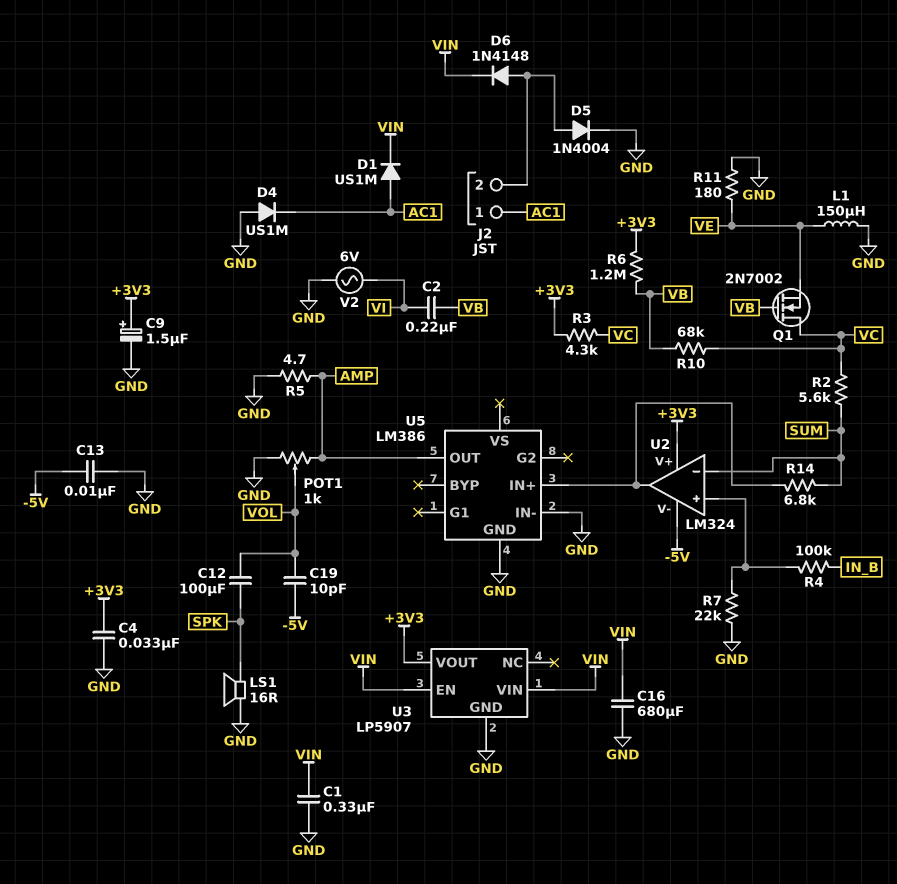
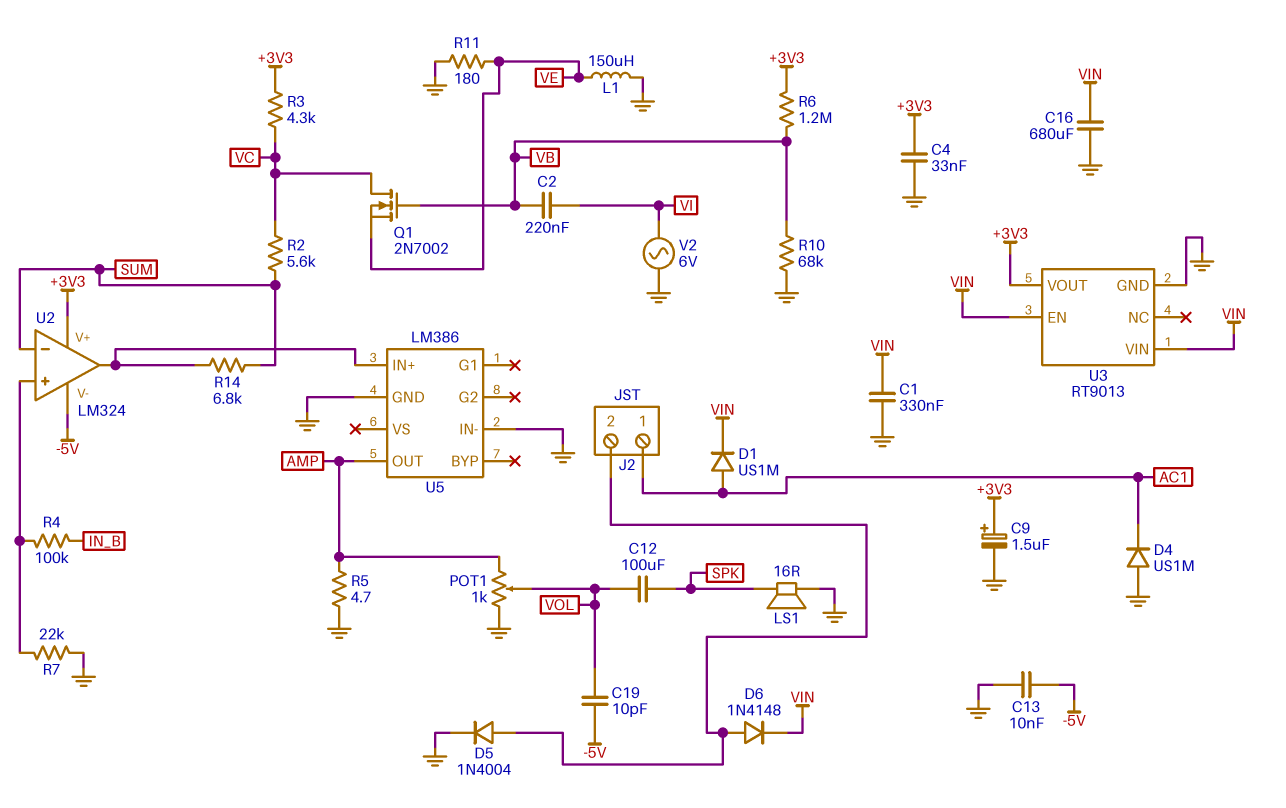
R10: 68k (VB, VC) -> 68k (GND, VB)
U3: LP5907 -> RT9013

